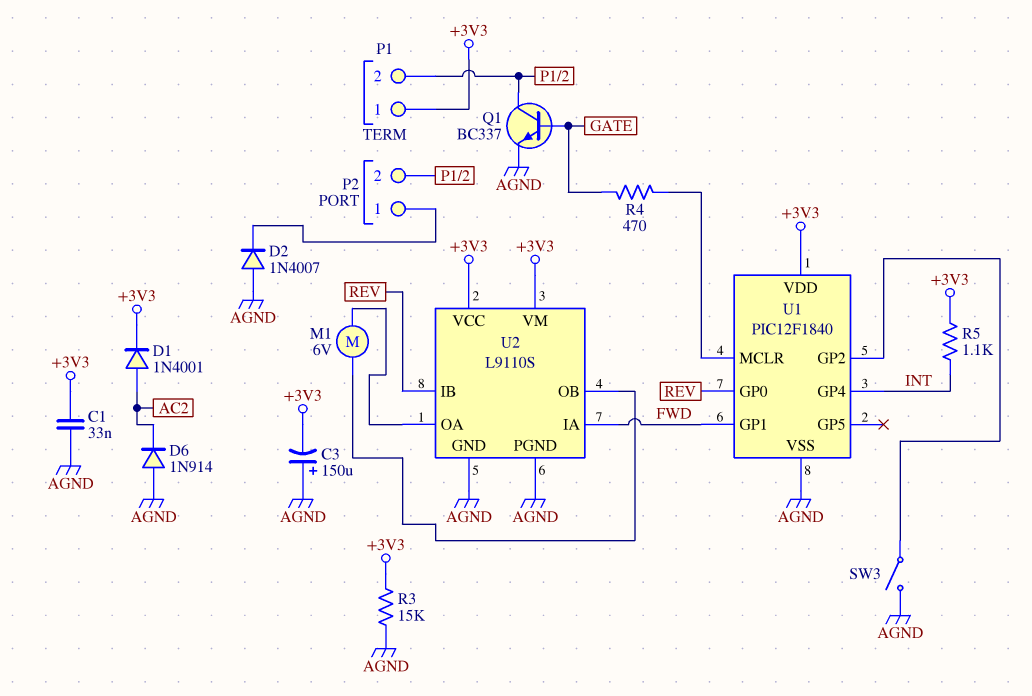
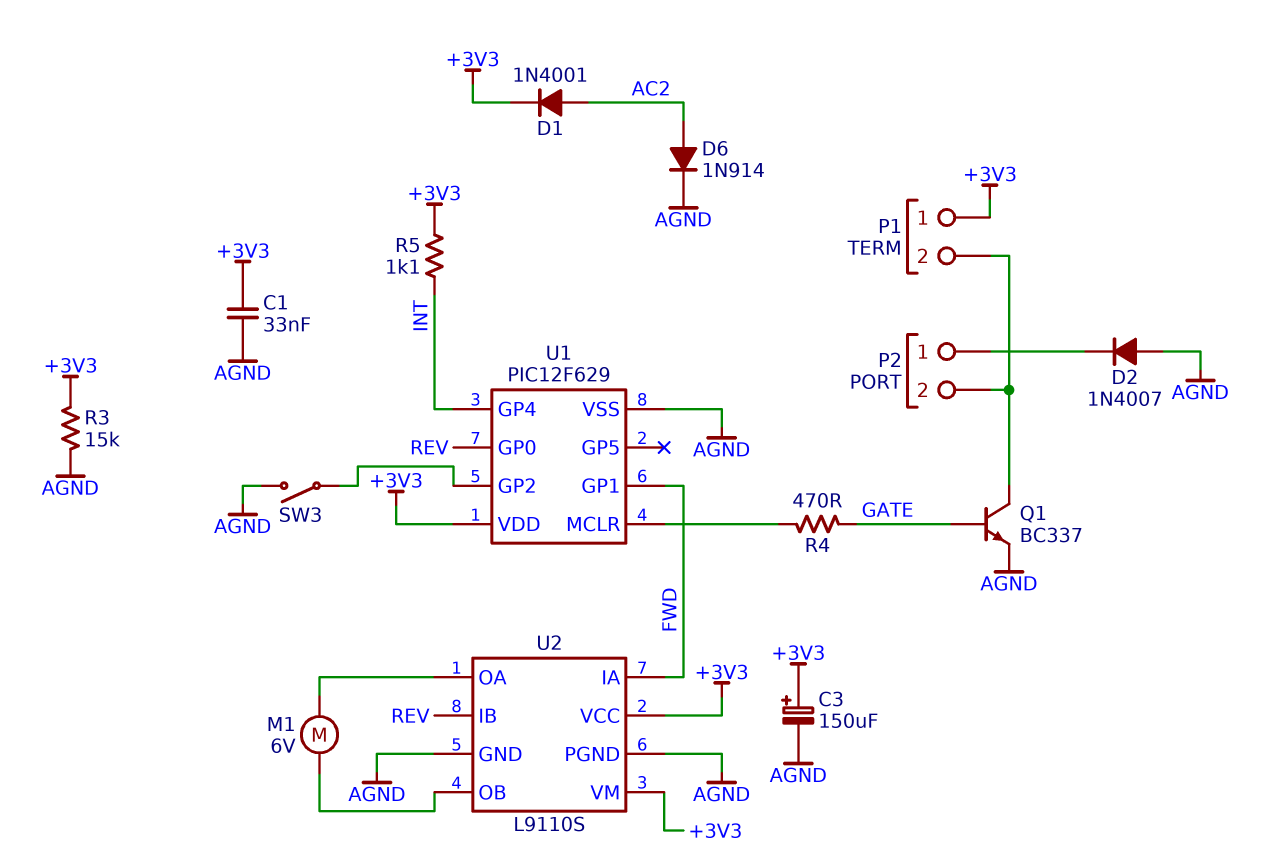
C3: 150uF (plus AGND, minus +3V3) -> 150uF (plus +3V3, minus AGND)
D6: diode 1N914 (A AGND, K AC2) -> diode 1N914 (A AC2, K AGND)
U1: PIC12F1840 -> PIC12F629

